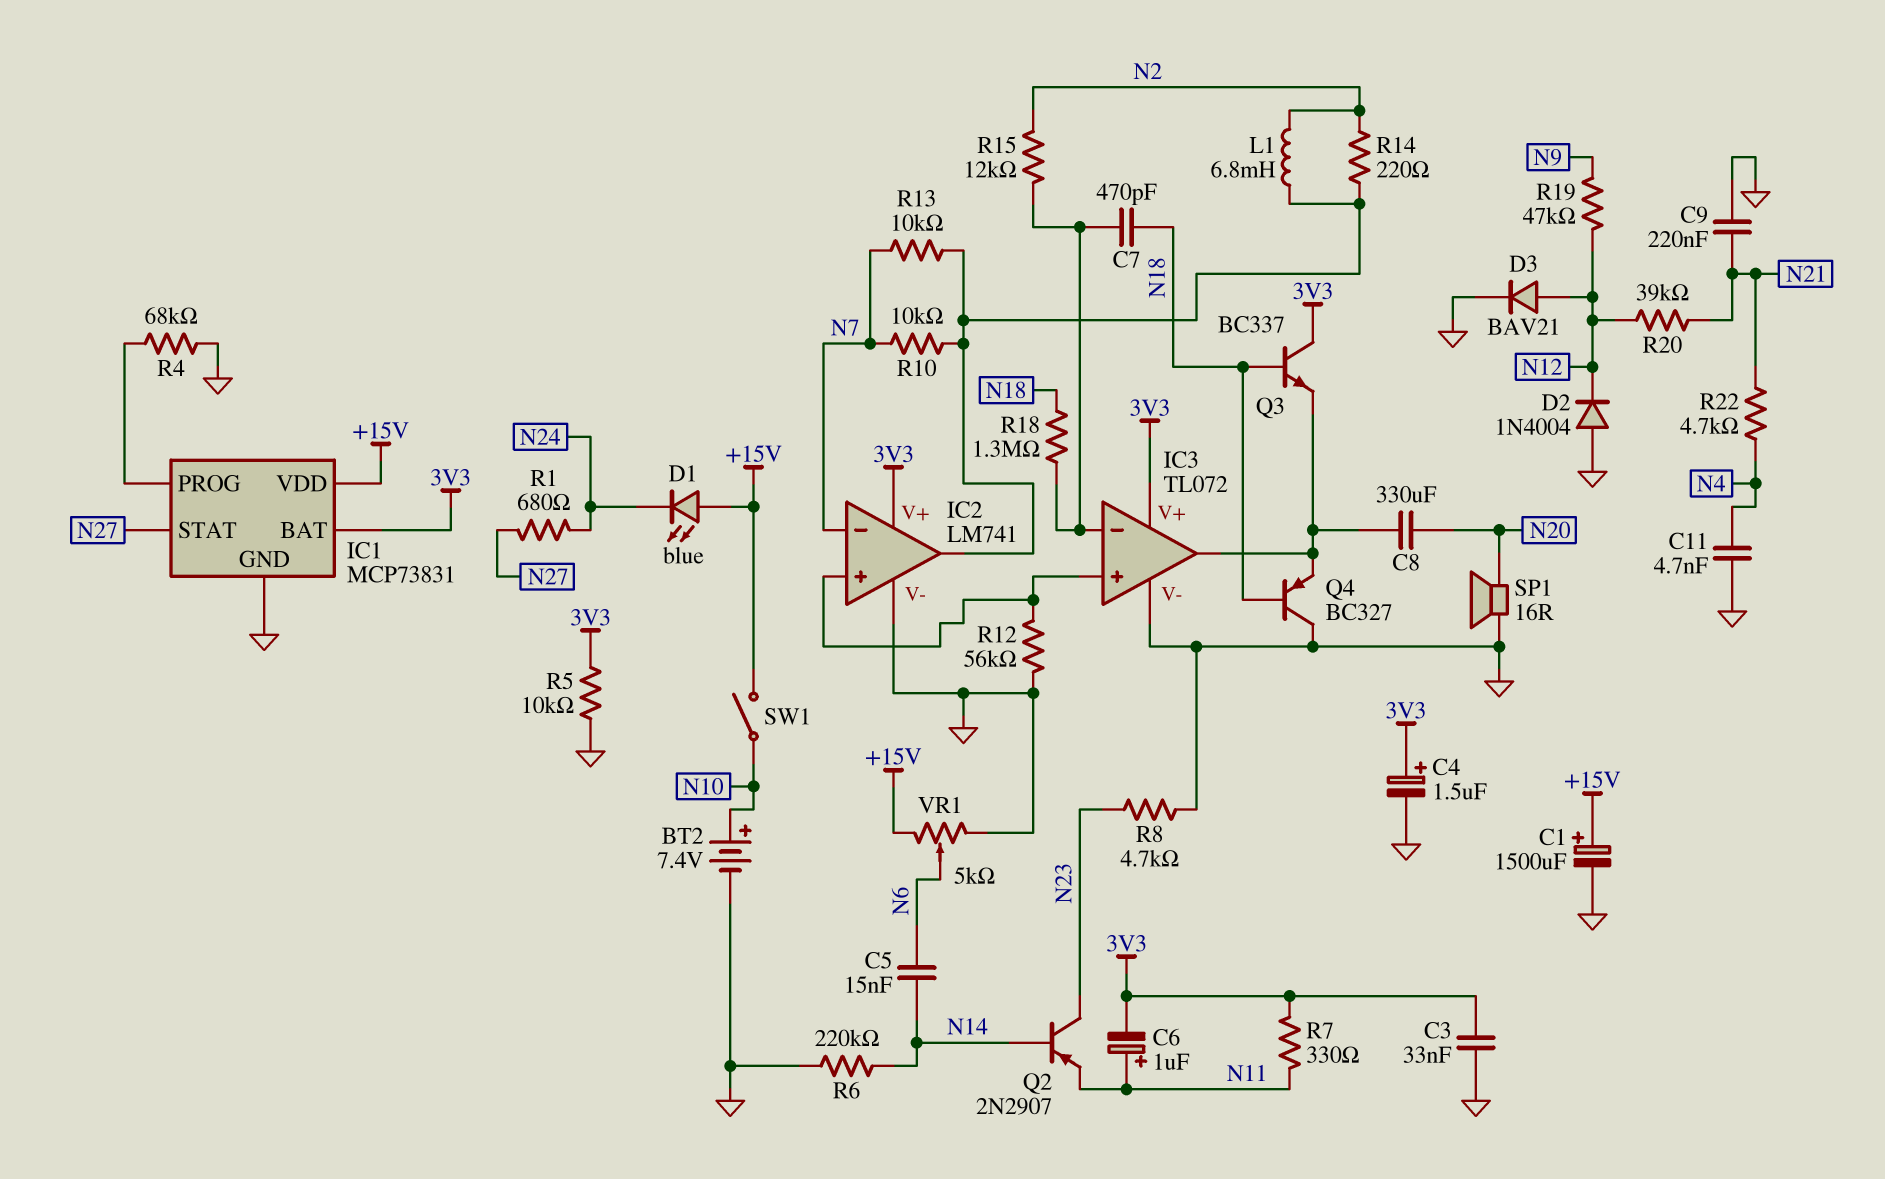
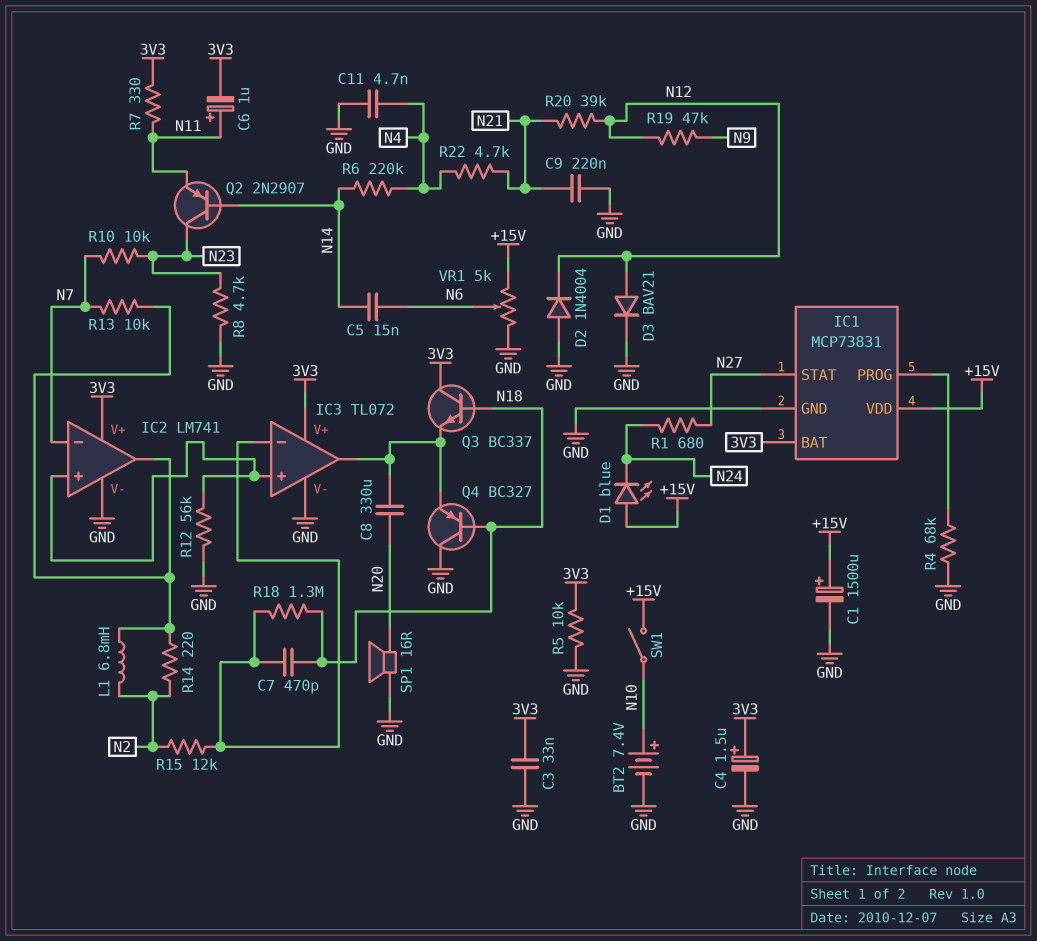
R6: 220k (GND, N14) -> 220k (N4, N14)
R10: 10k (IC2/out, N7) -> 10k (N7, N23)

